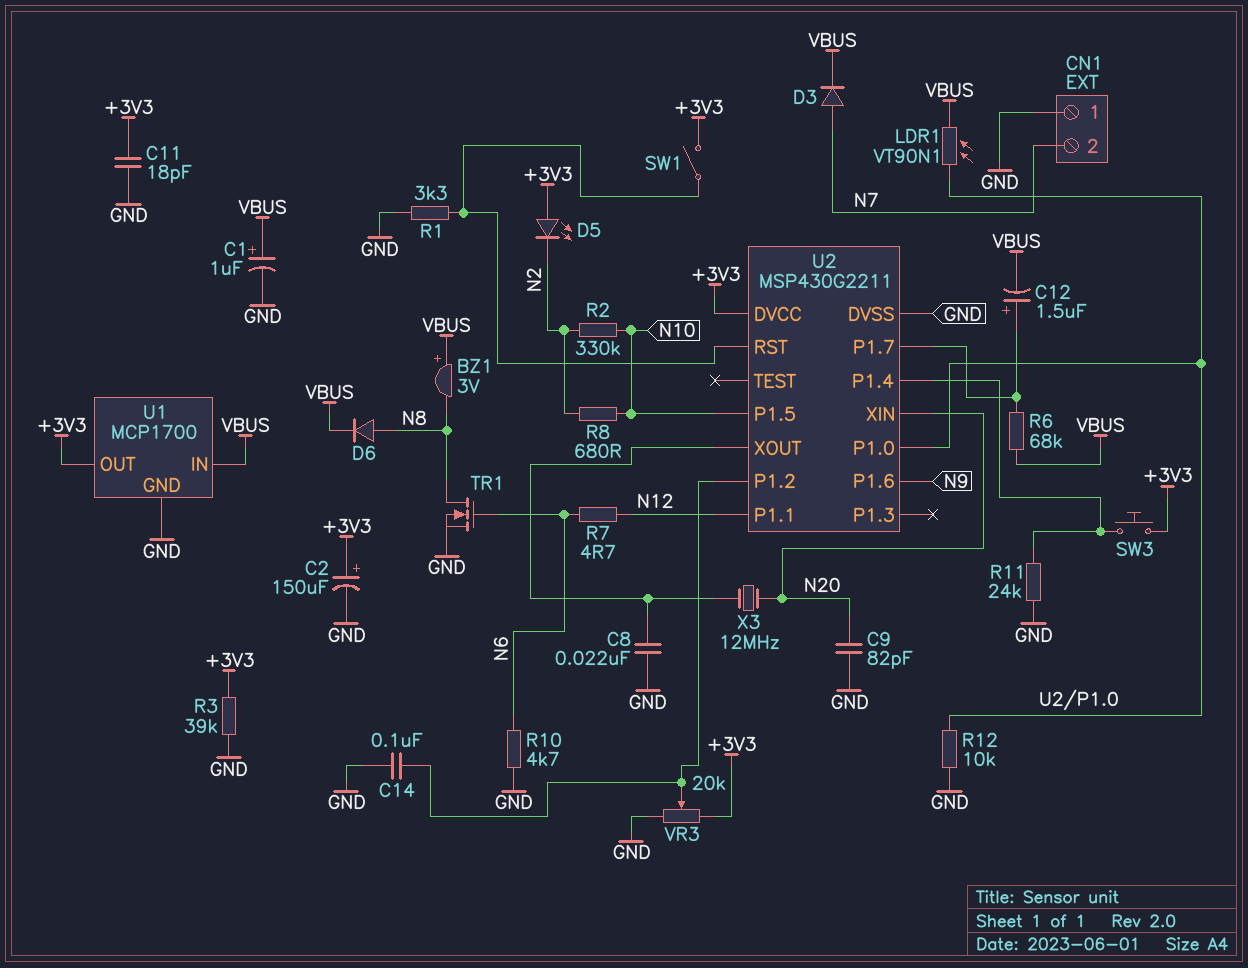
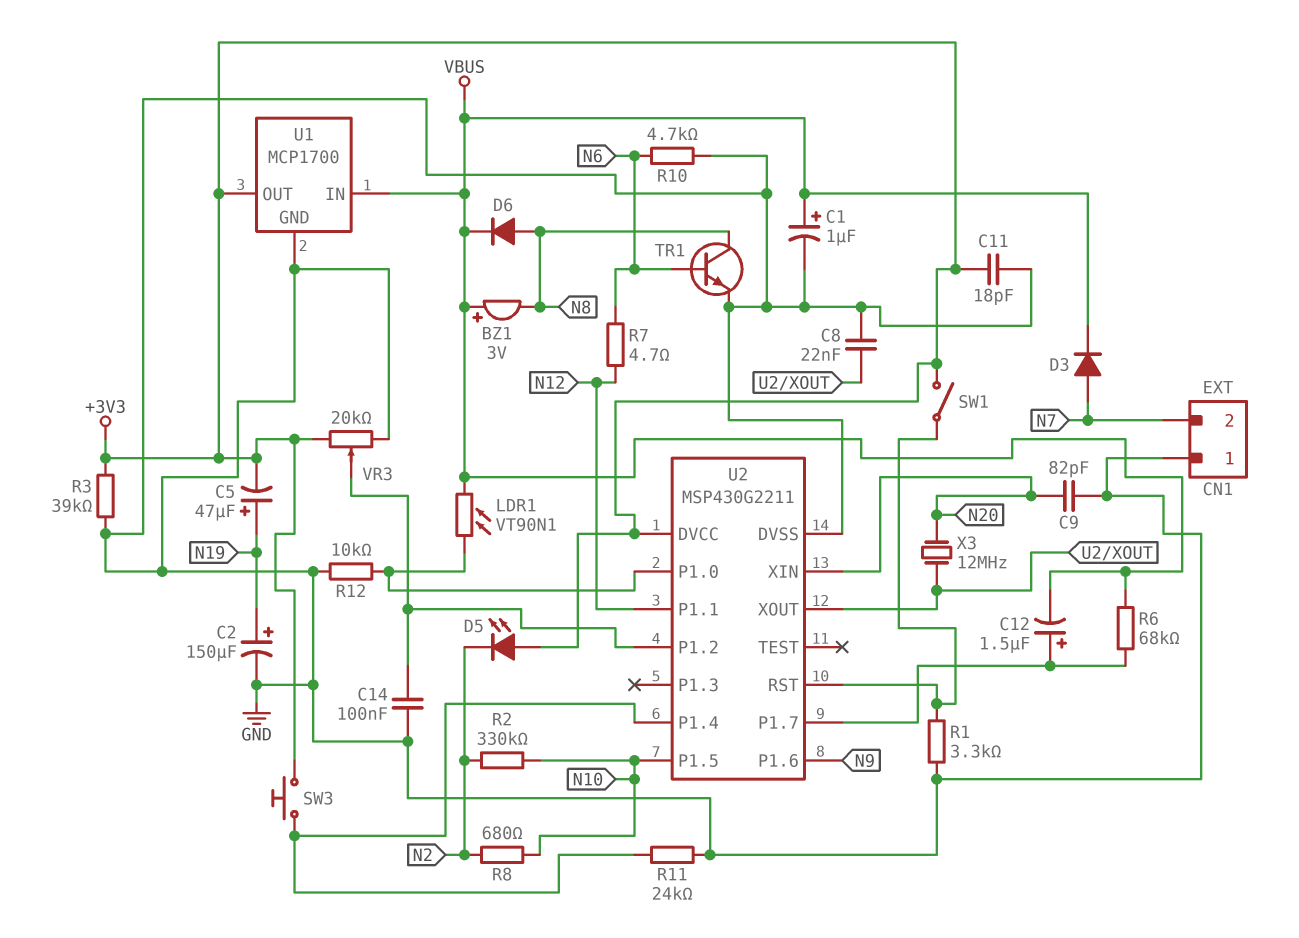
C2: 150uF (plus +3V3, minus GND) -> 150uF (plus N19, minus GND)
C5: none -> 47uF (plus N19, minus +3V3)
TR1: NMOS (G N6, D N8, S GND) -> NPN (B N6, C N8, E GND)

